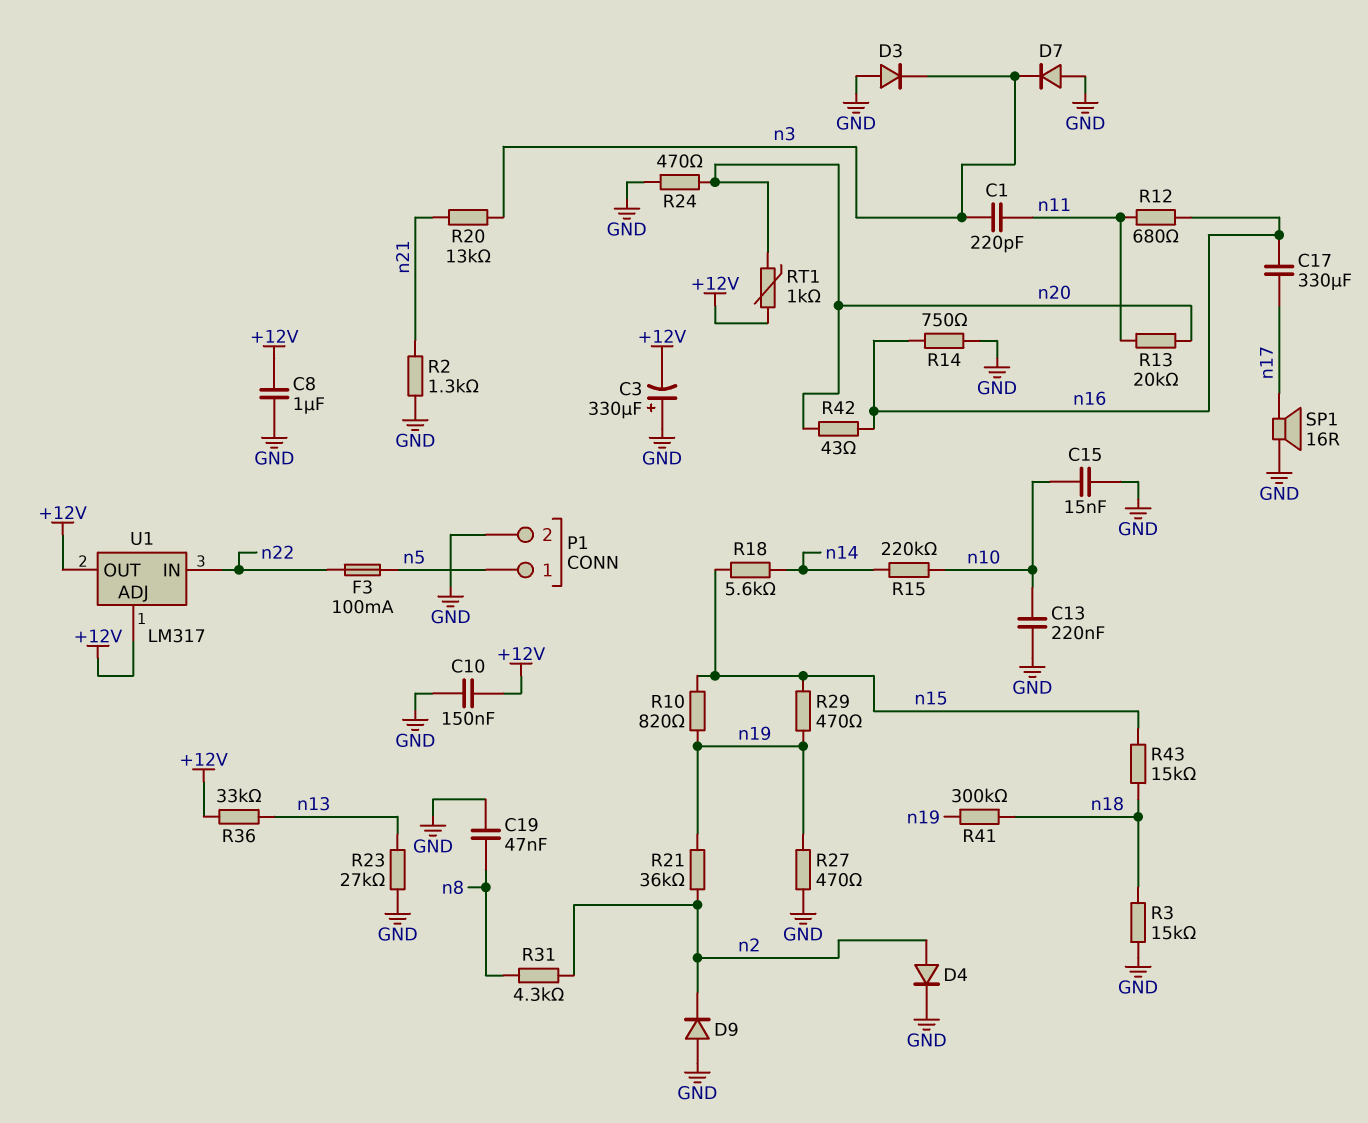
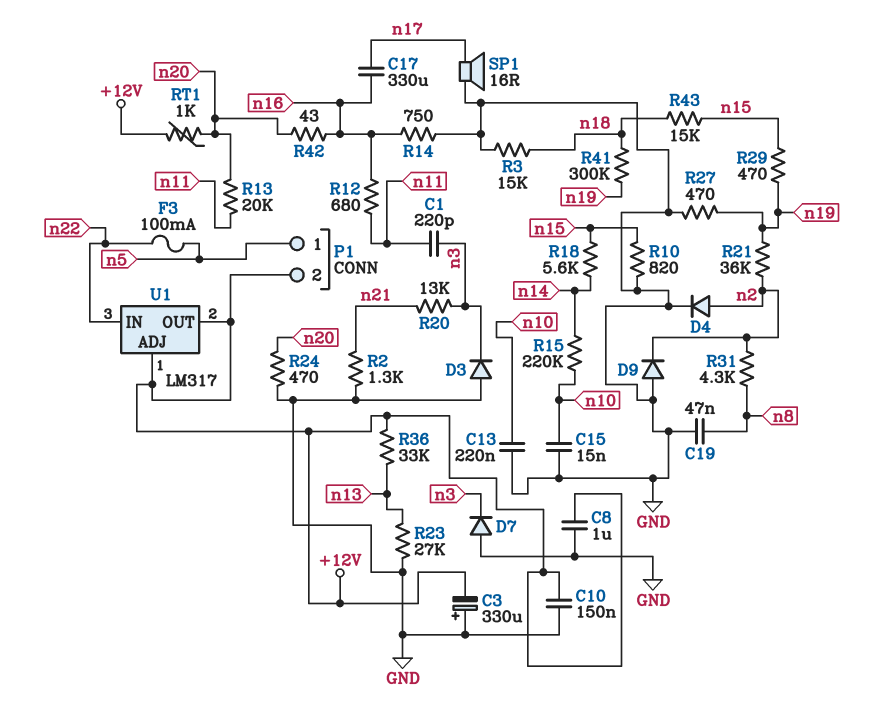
P1 pin 2: GND -> +12V
R10: 820 (n15, n19) -> 820 (GND, n15)

